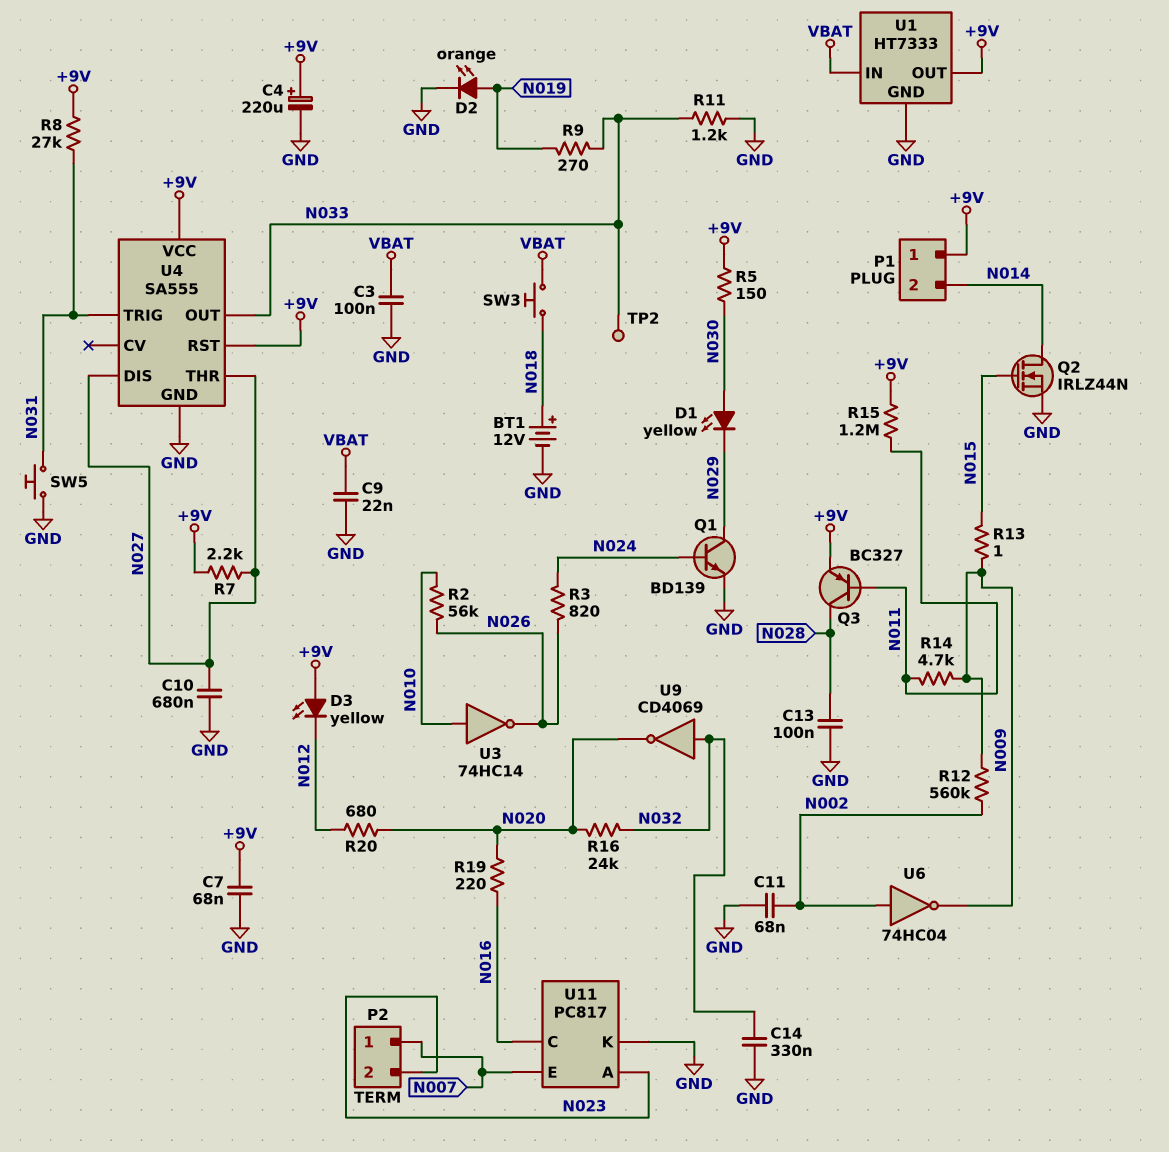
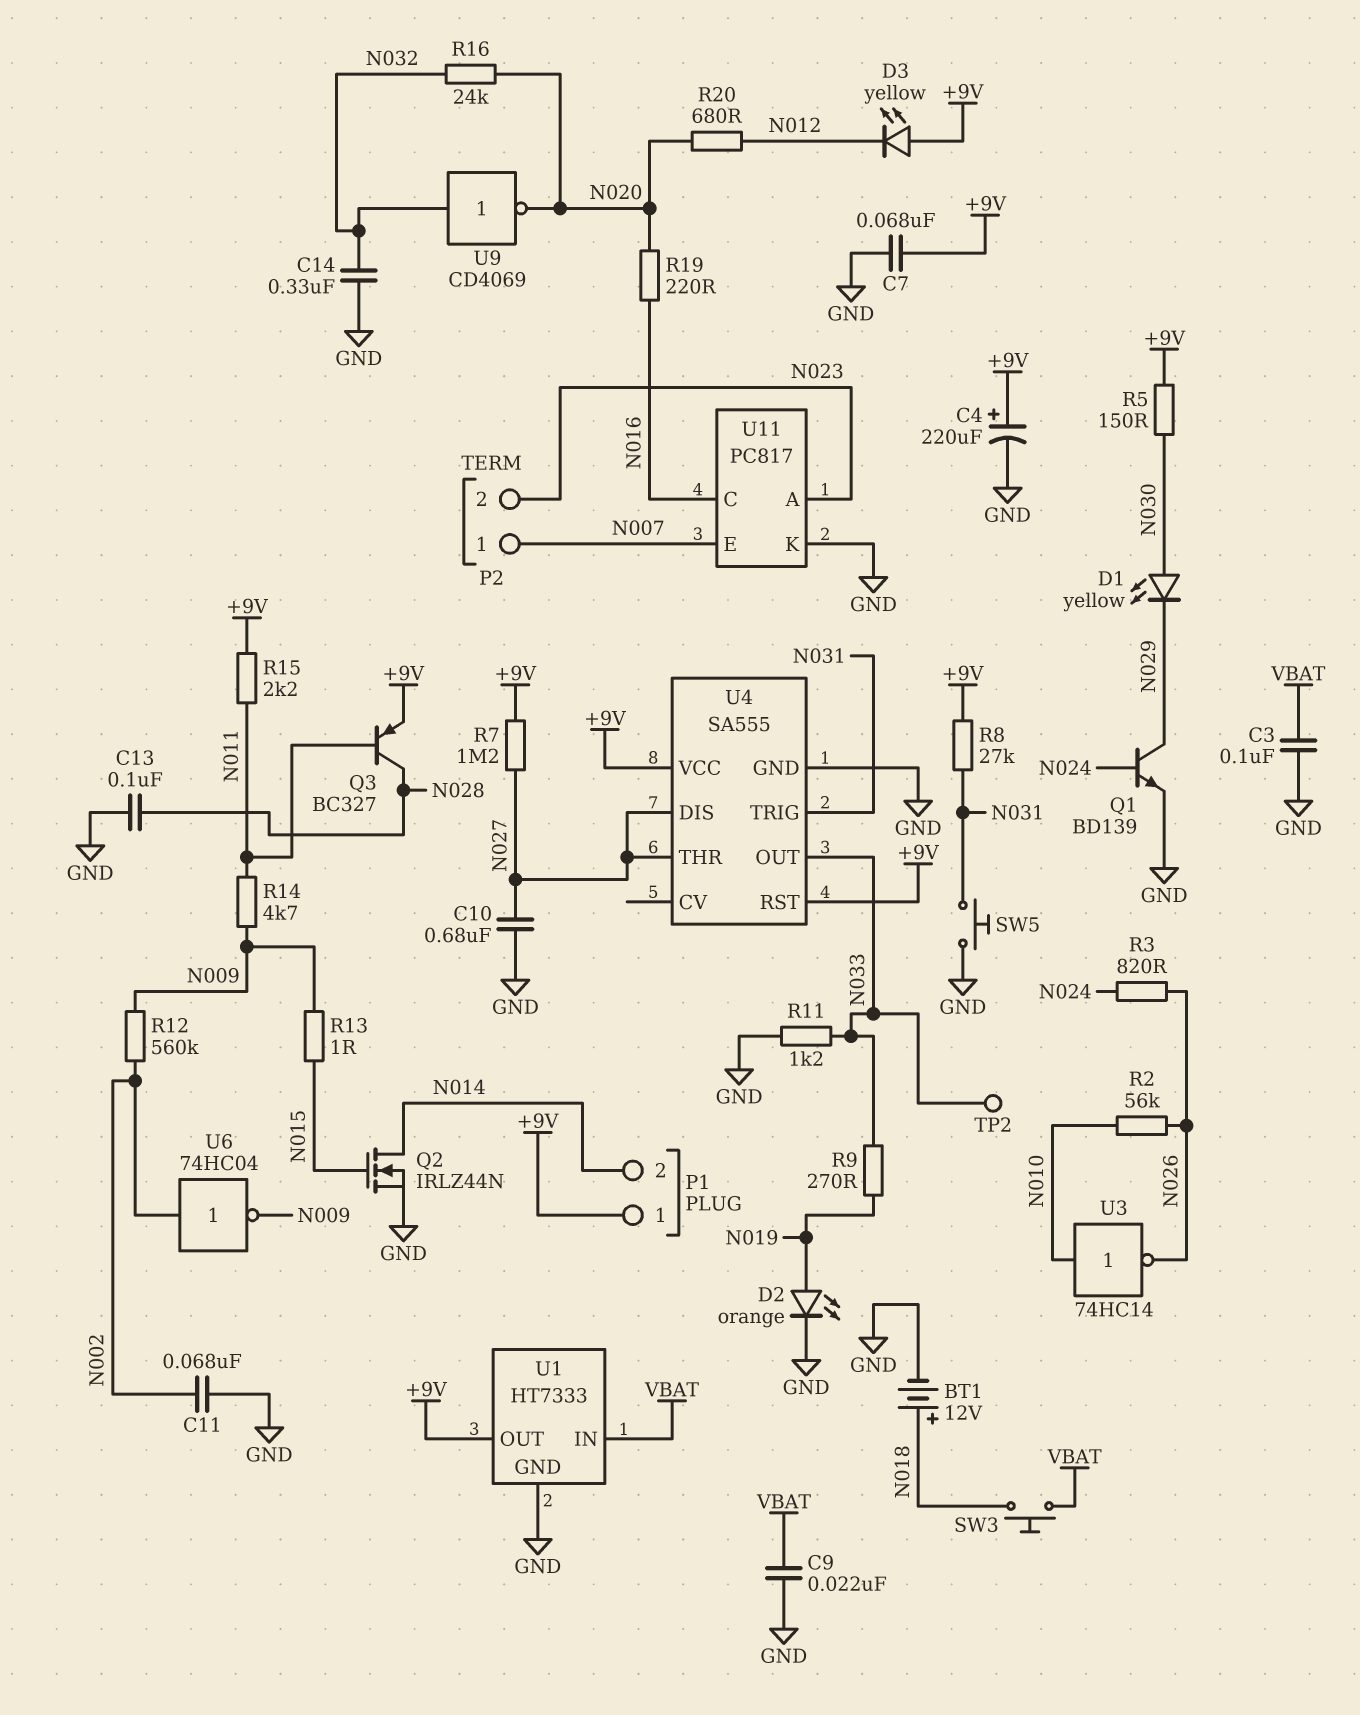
R7: 2.2k (+9V, N027) -> 1.2M (+9V, N027)
R15: 1.2M (+9V, N011) -> 2.2k (+9V, N011)

